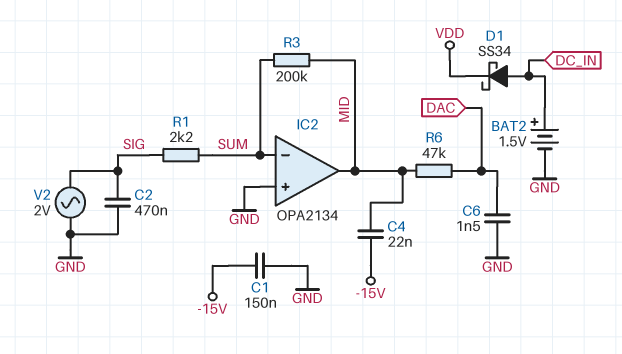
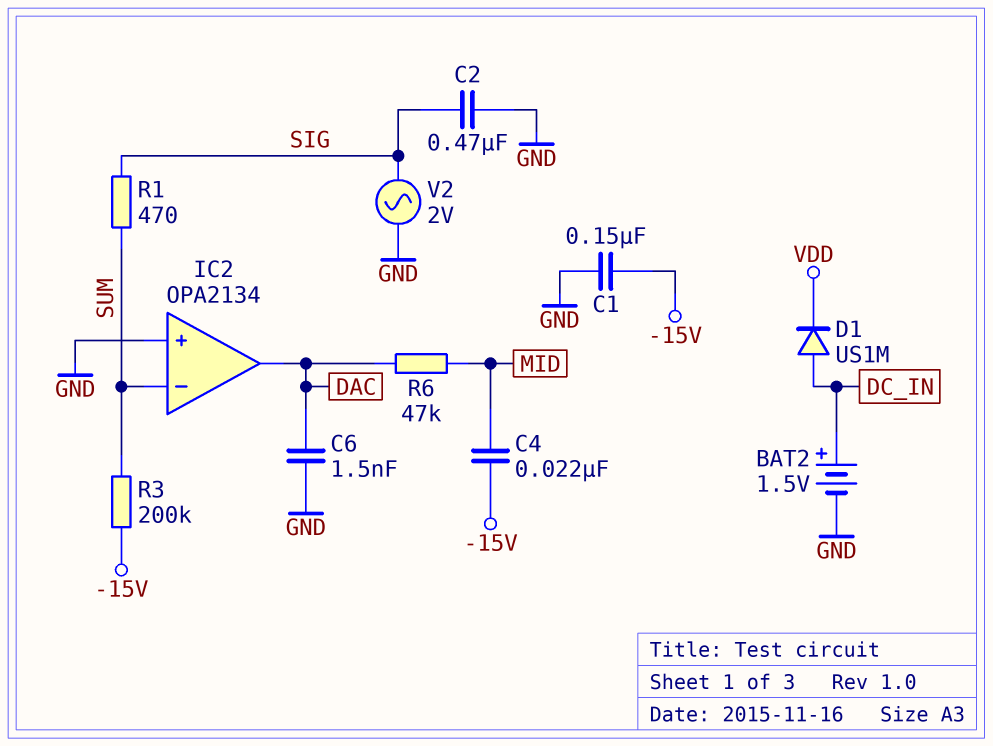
D1: schottky SS34 (A DC_IN, K VDD) -> diode US1M (A DC_IN, K VDD)
IC2 pin out: MID -> DAC
R1: 2.2k (SIG, SUM) -> 470 (SIG, SUM)
R3: 200k (MID, SUM) -> 200k (-15V, SUM)

